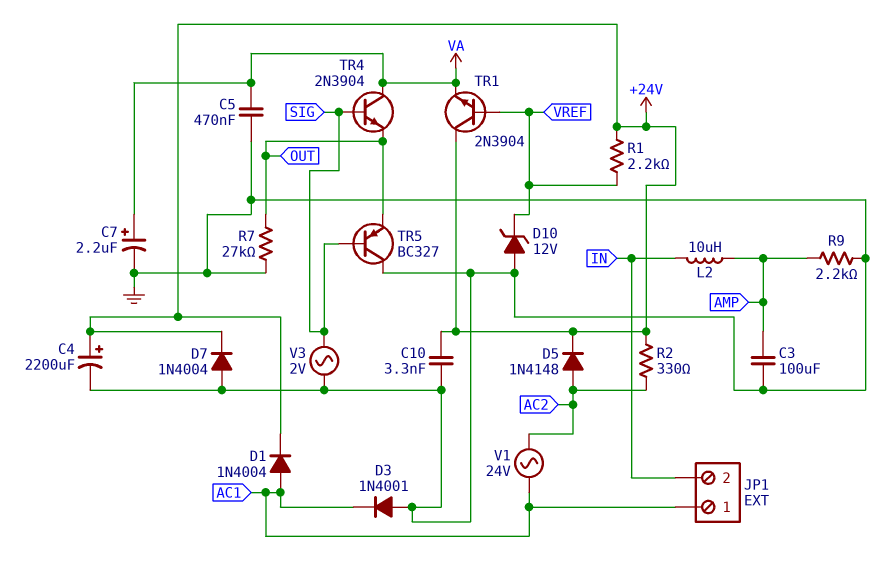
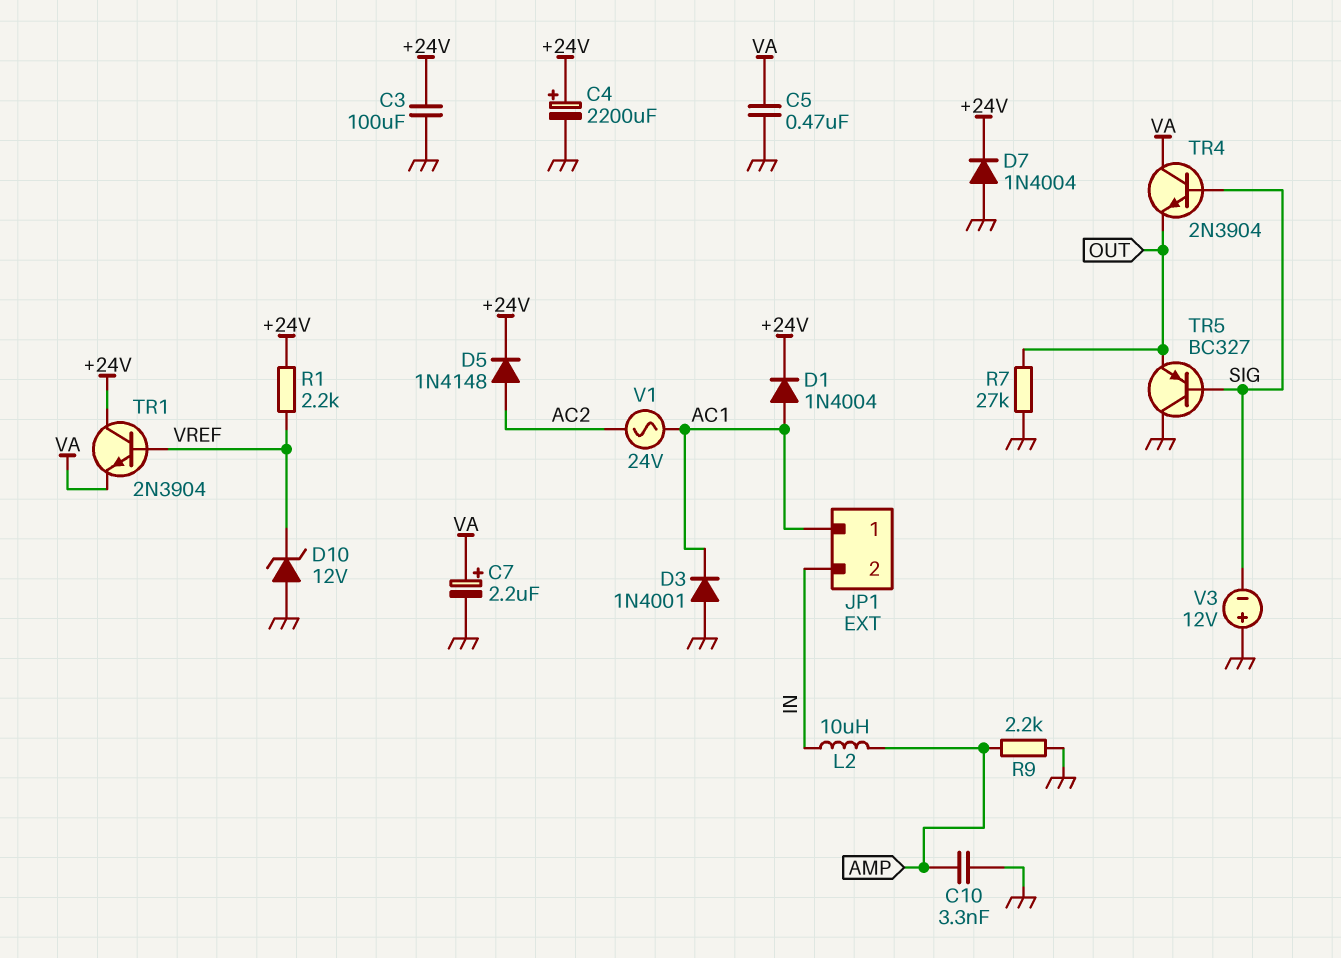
C3: 100uF (AMP, GND) -> 100uF (+24V, GND)
C10: 3.3nF (+24V, GND) -> 3.3nF (AMP, GND)
R2: 330 (+24V, AC2) -> none
V3: AC 2V (GND, SIG) -> 12V (plus GND, minus SIG)

